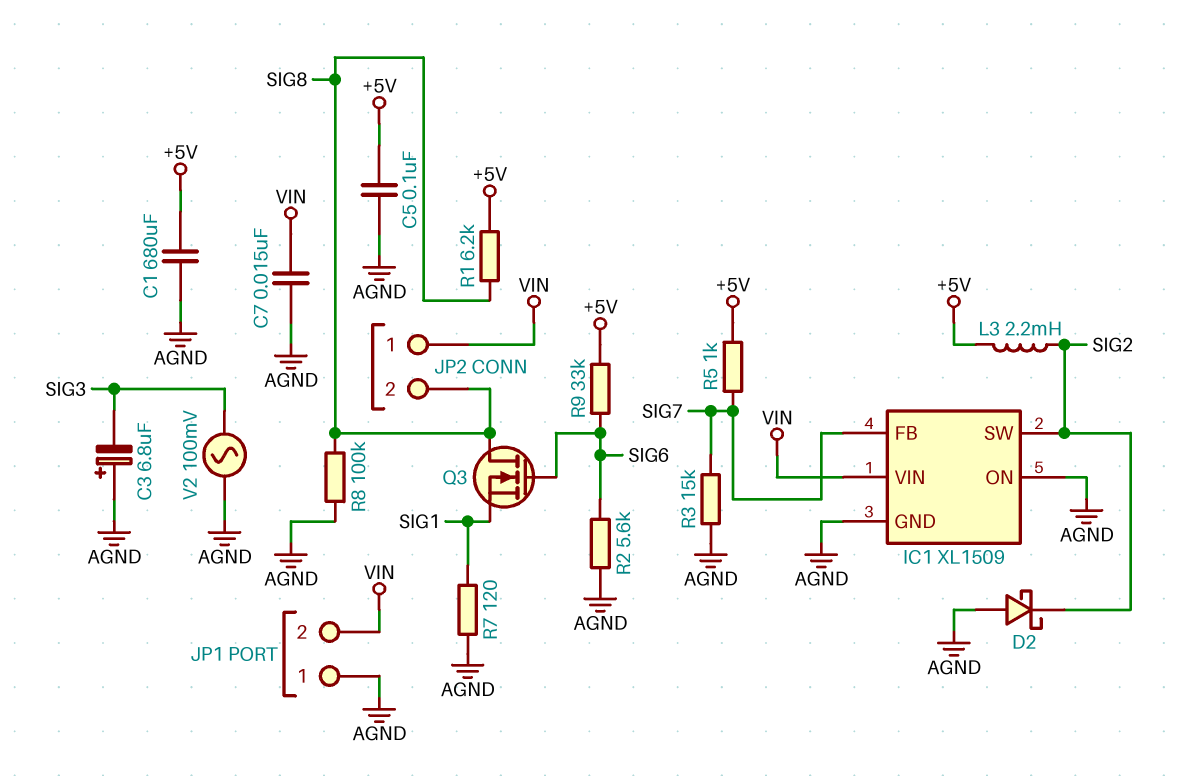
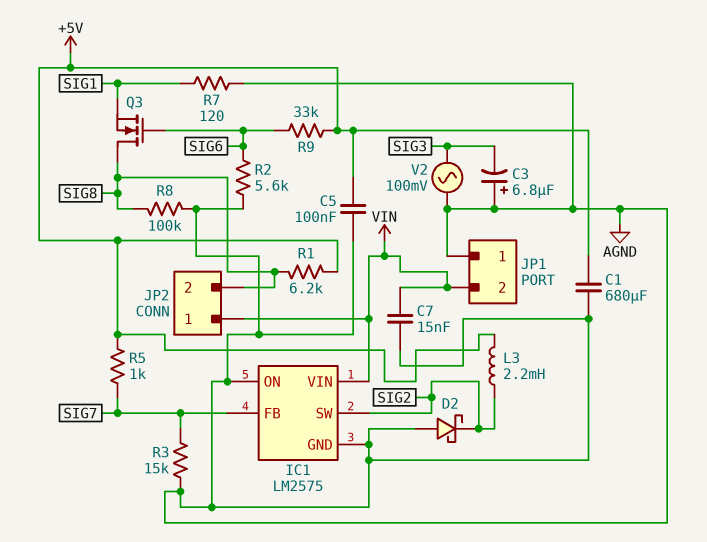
IC1: XL1509 -> LM2575

